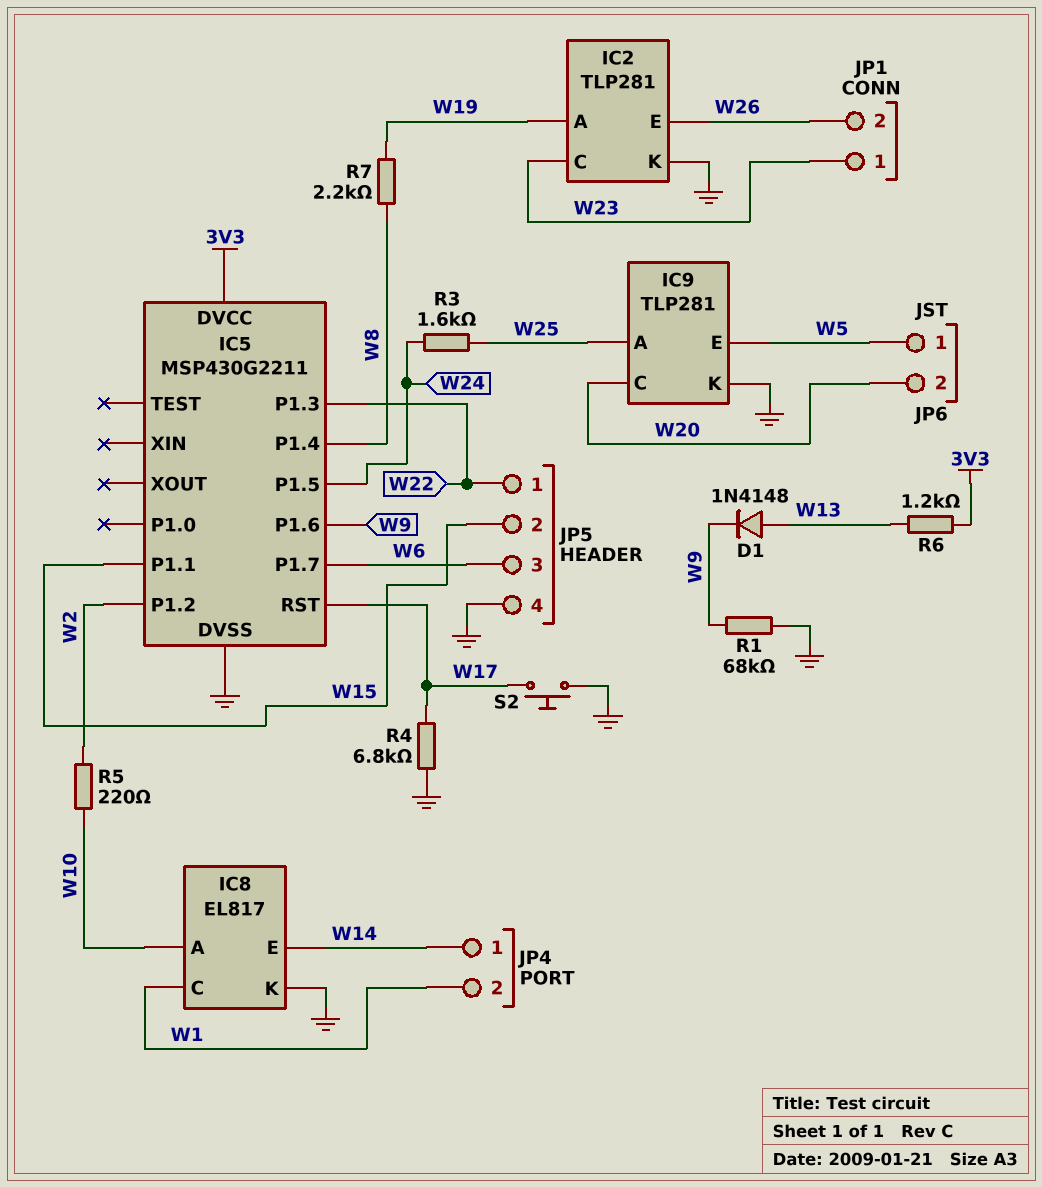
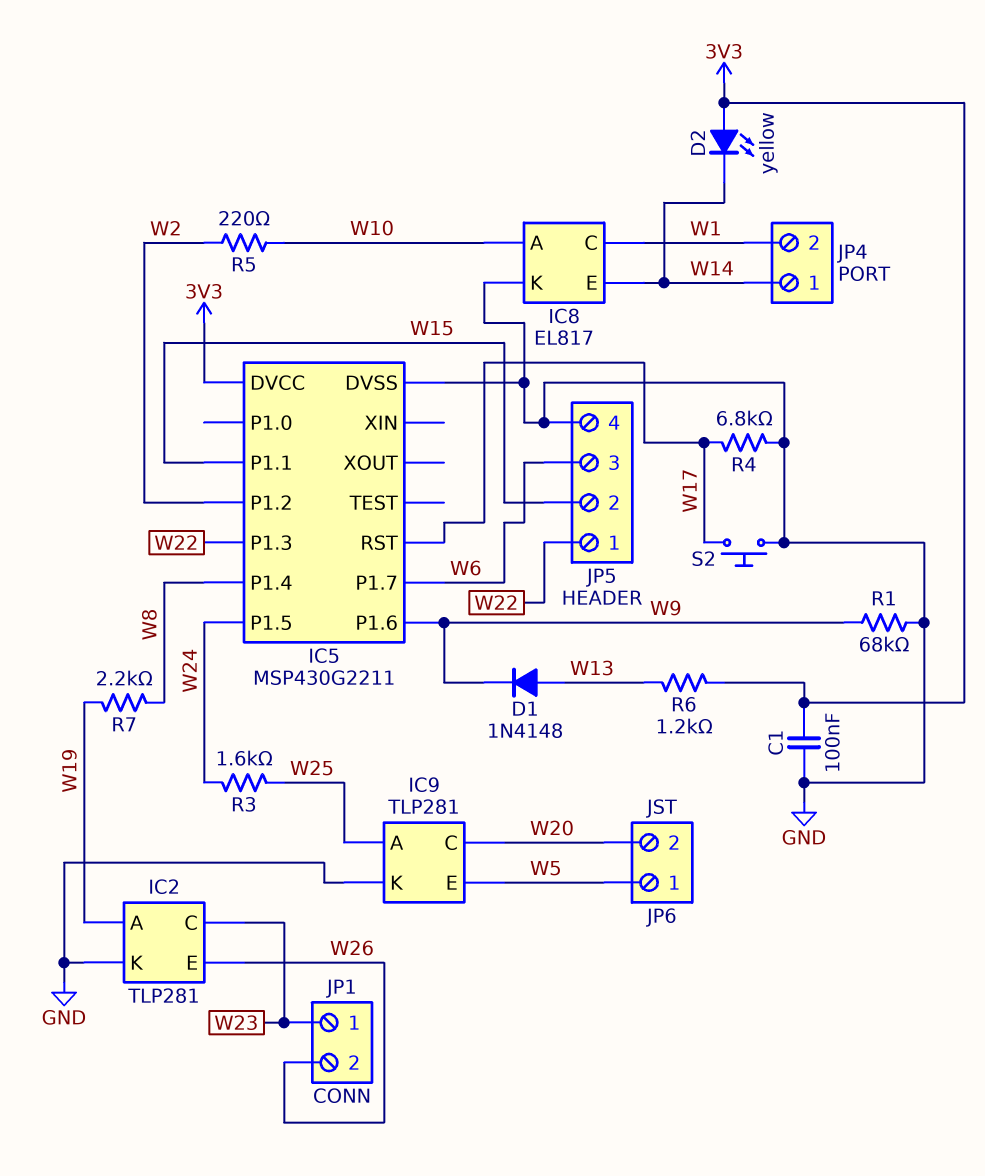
C1: none -> 100nF (3V3, GND)
D2: none -> LED yellow (A 3V3, K W14)

